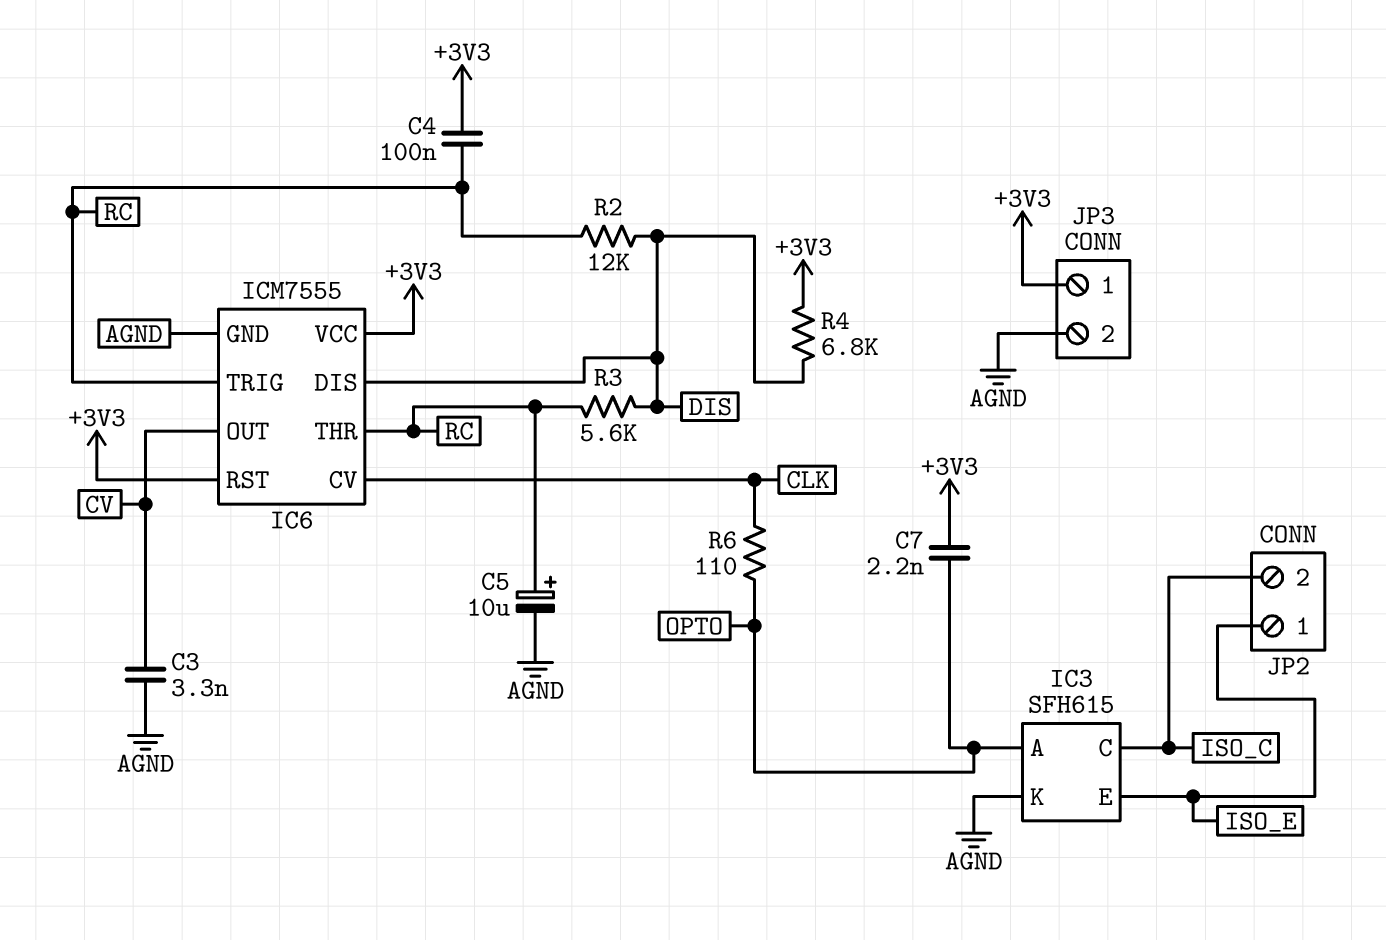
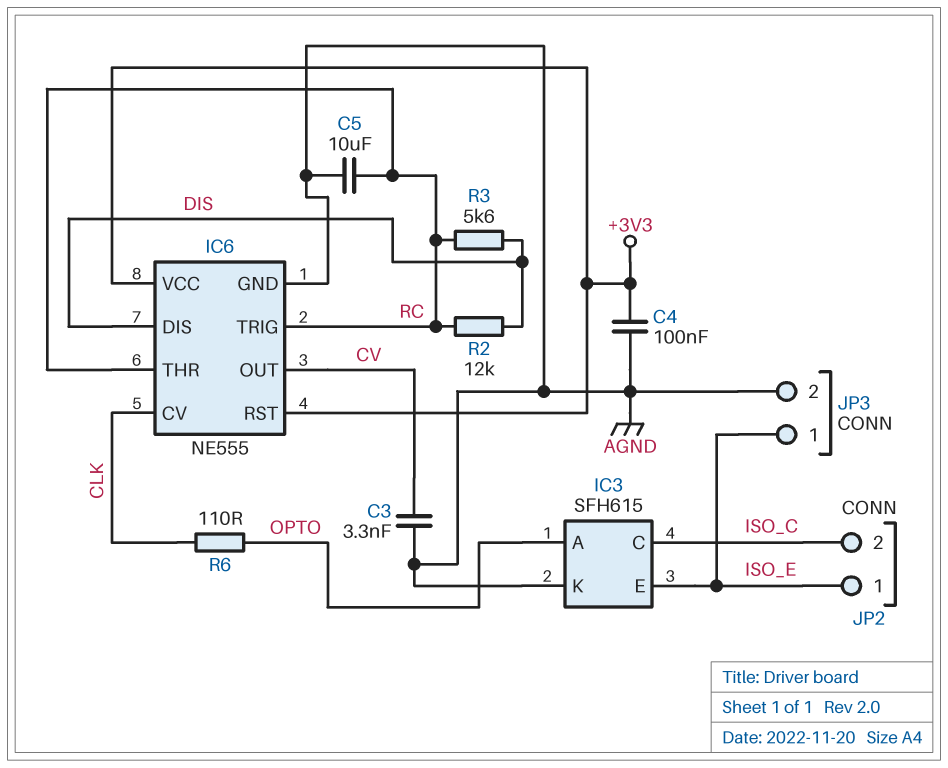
C4: 100nF (+3V3, RC) -> 100nF (+3V3, AGND)
C5: 10uF (plus RC, minus AGND) -> 10uF (AGND, RC)
C7: 2.2nF (+3V3, OPTO) -> none
IC6: ICM7555 -> NE555
JP3 pin 1: +3V3 -> ISO_E
R4: 6.8k (+3V3, DIS) -> none

